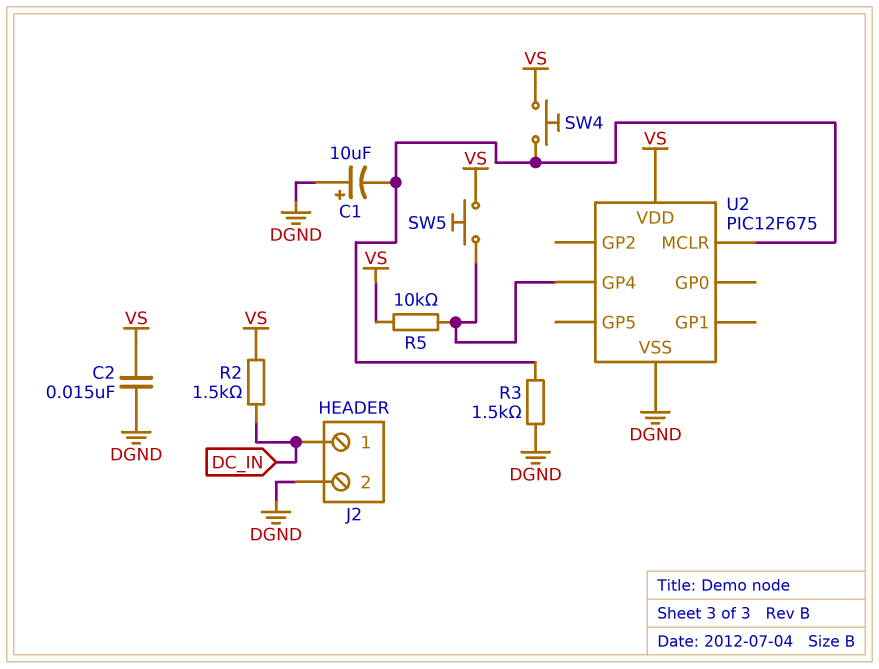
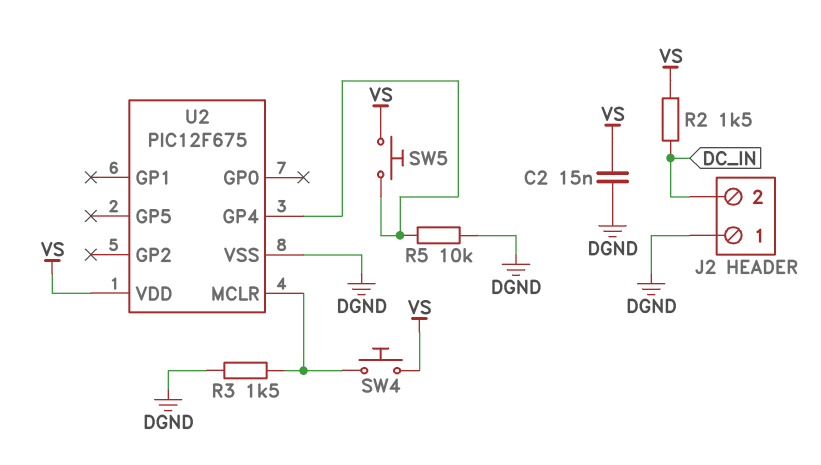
C1: 10uF (plus DGND, minus U2/MCLR) -> none
J2 pin 1: DC_IN -> DGND
J2 pin 2: DGND -> DC_IN
R5: 10k (U2/GP4, VS) -> 10k (DGND, U2/GP4)

